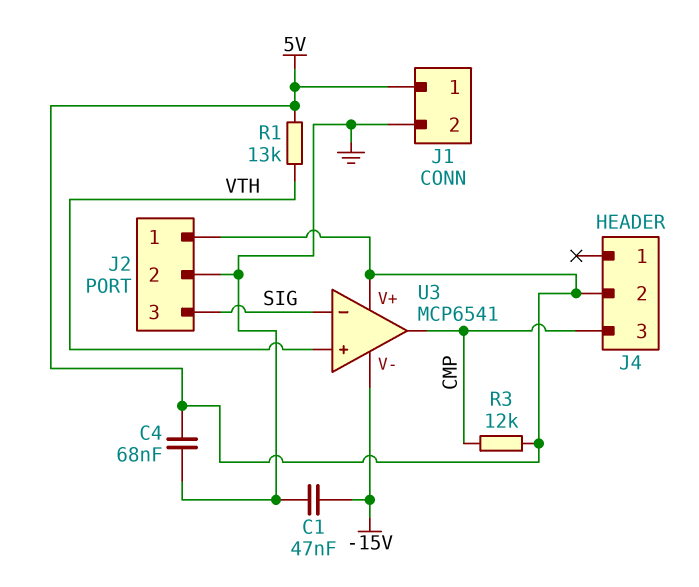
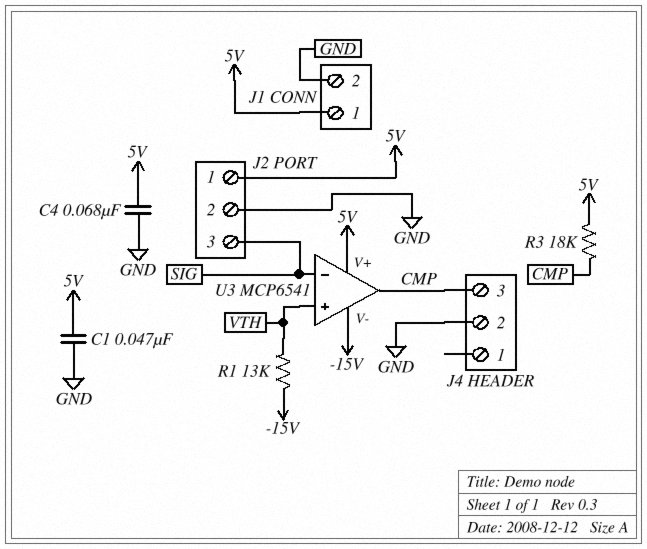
C1: 47nF (-15V, GND) -> 47nF (5V, GND)
J4 pin 2: 5V -> GND
R1: 13k (5V, VTH) -> 13k (-15V, VTH)
R3: 12k (5V, CMP) -> 18k (5V, CMP)

